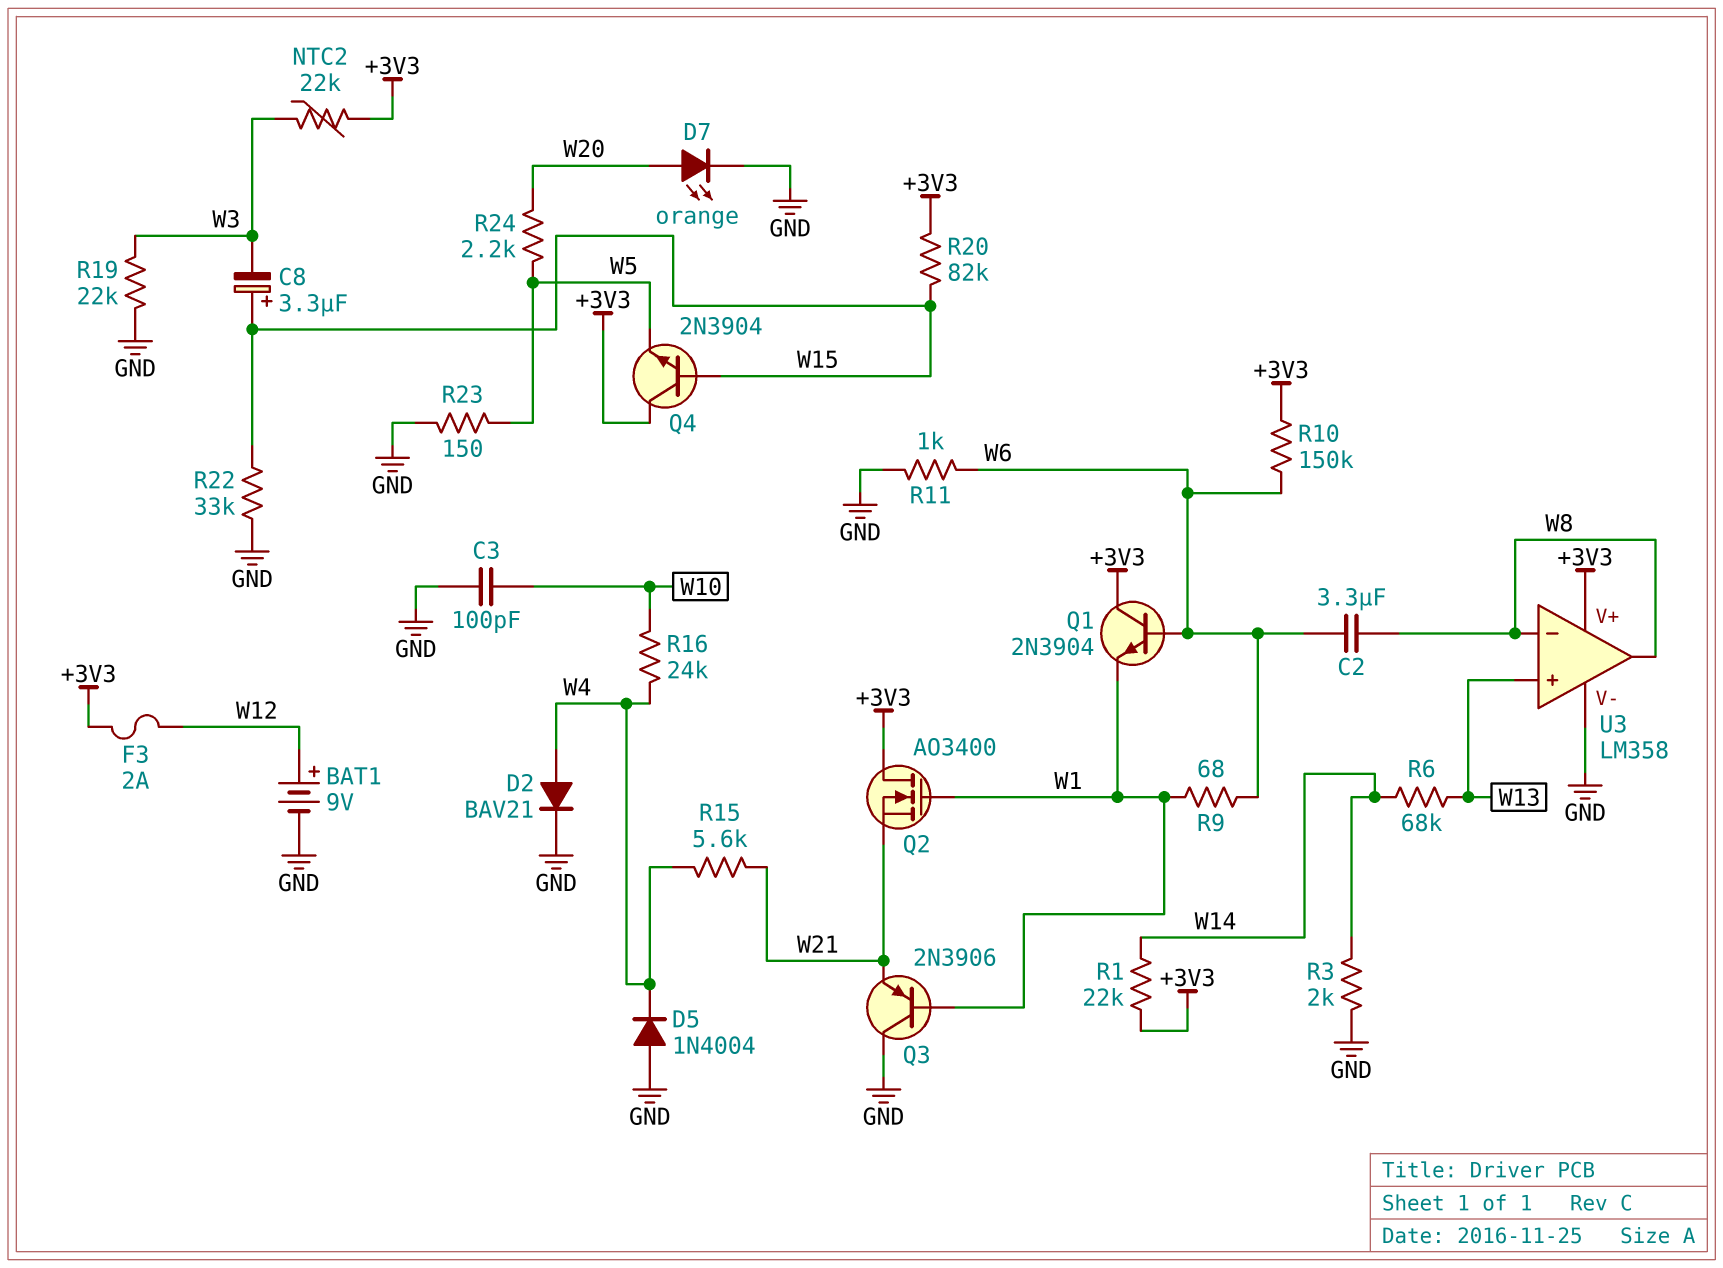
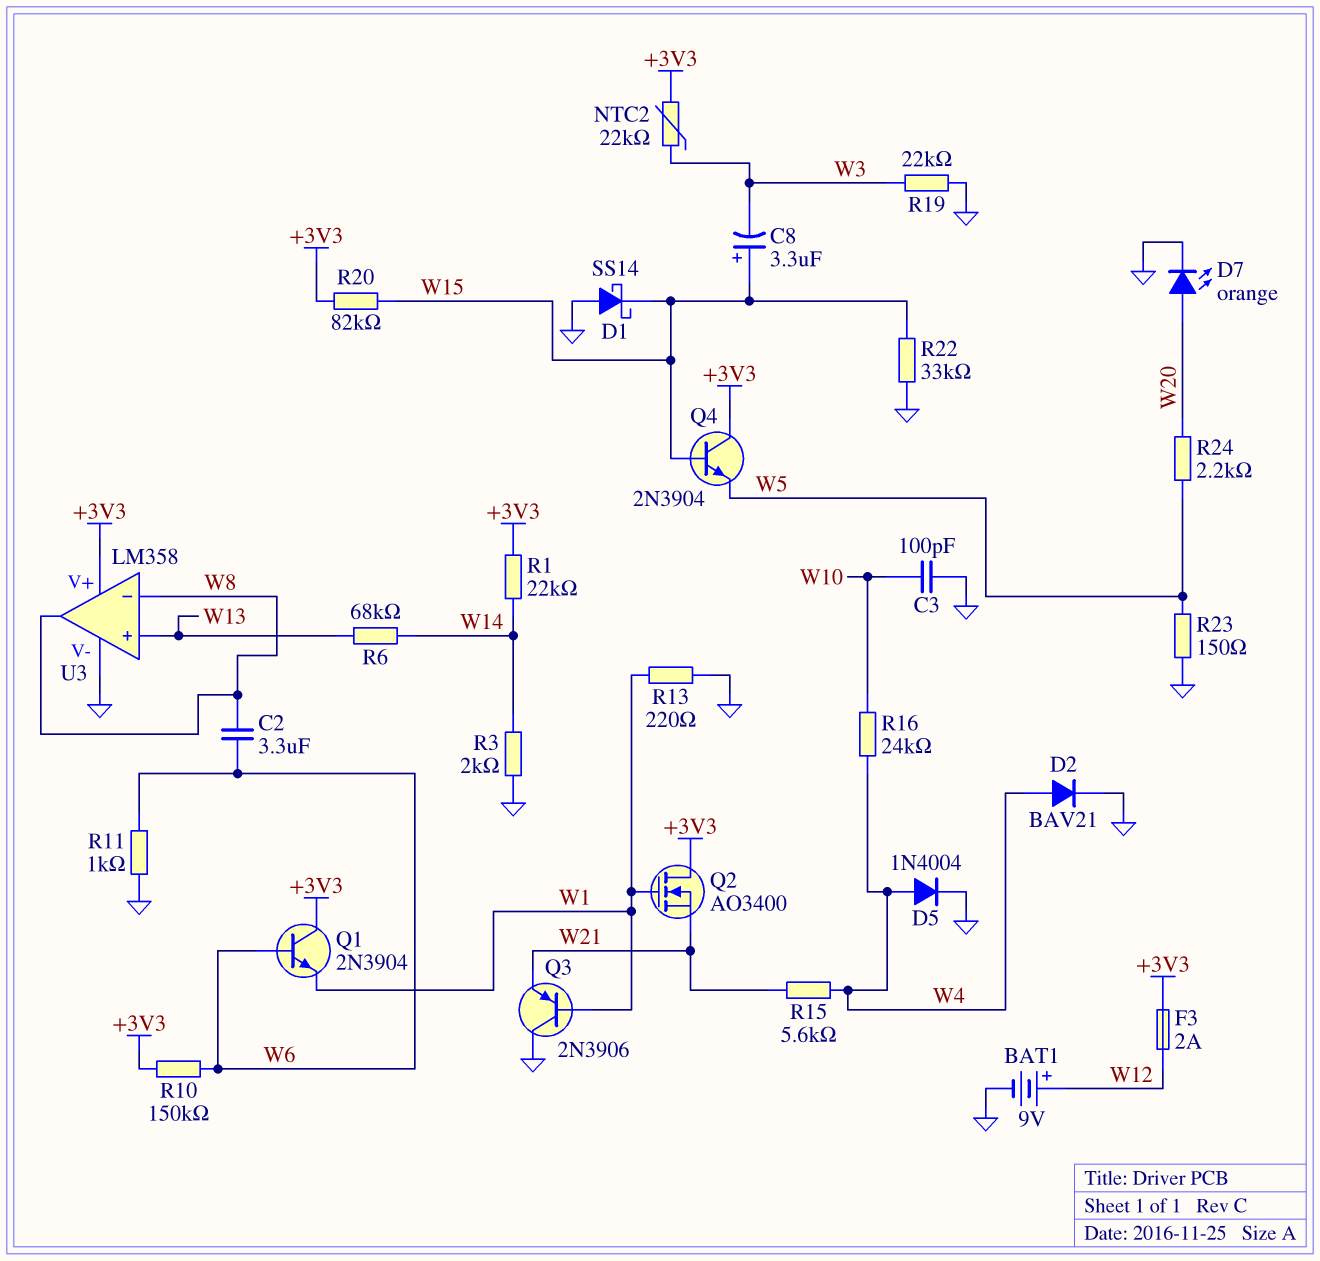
D1: none -> schottky SS14 (A GND, K W15)
D5: diode 1N4004 (A GND, K W4) -> diode 1N4004 (A W4, K GND)
R9: 68 (W1, W6) -> none
R13: none -> 220 (GND, W1)

